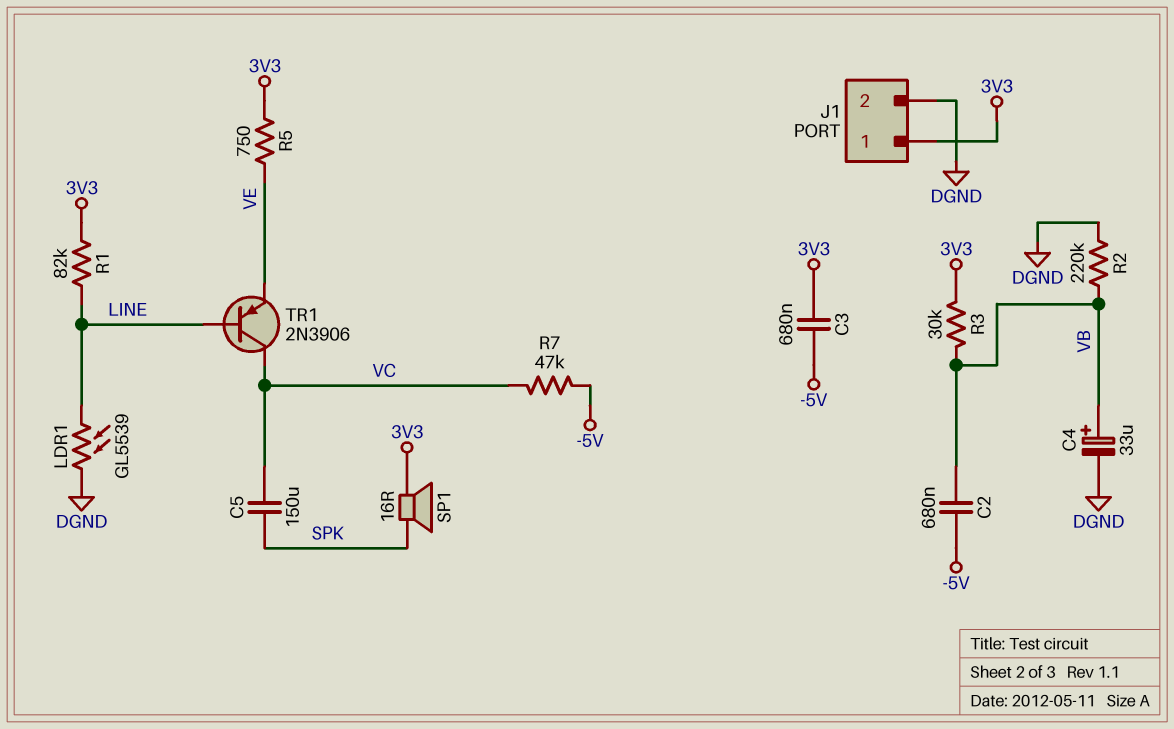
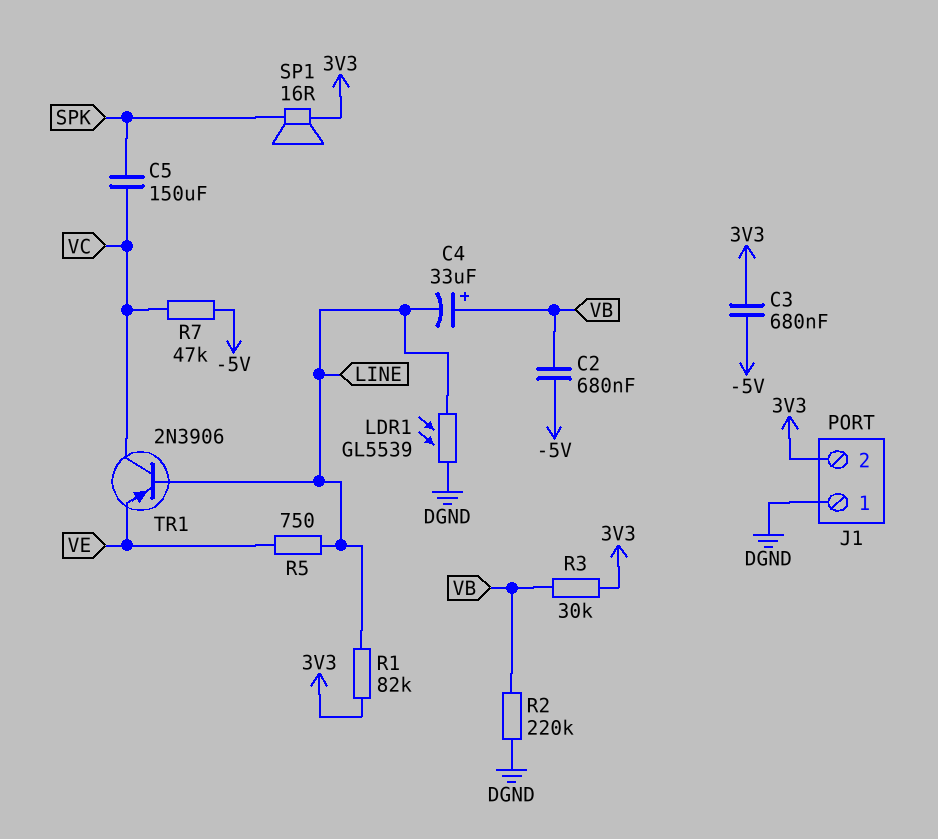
C4: 33uF (plus VB, minus DGND) -> 33uF (plus VB, minus LINE)
J1 pin 1: 3V3 -> DGND
J1 pin 2: DGND -> 3V3
R5: 750 (3V3, VE) -> 750 (LINE, VE)

